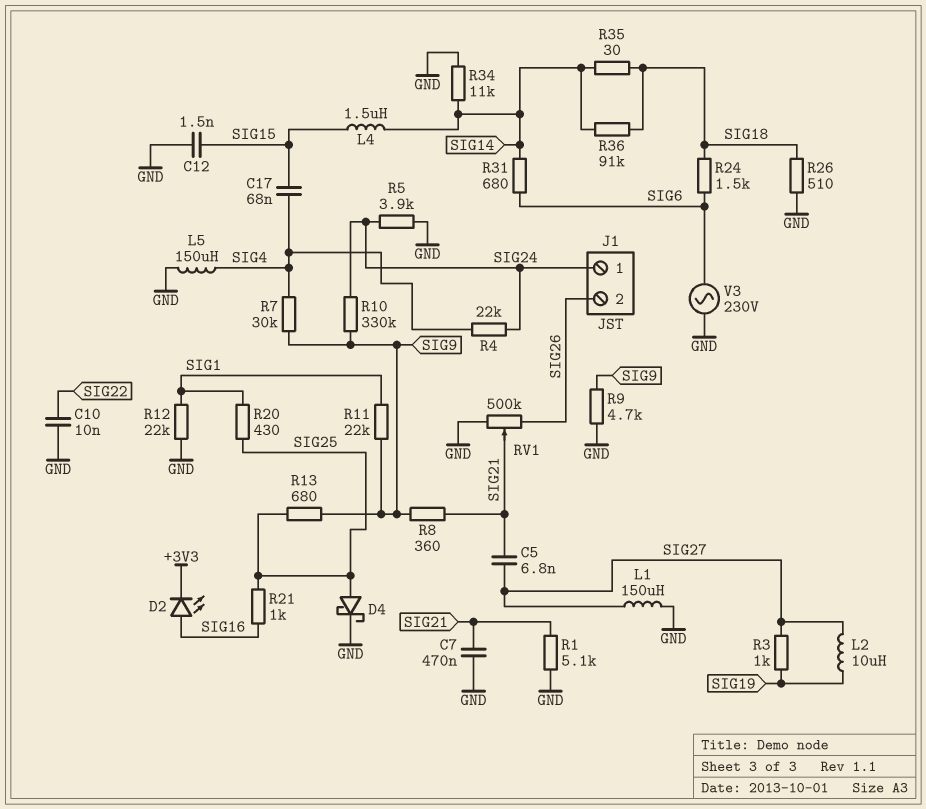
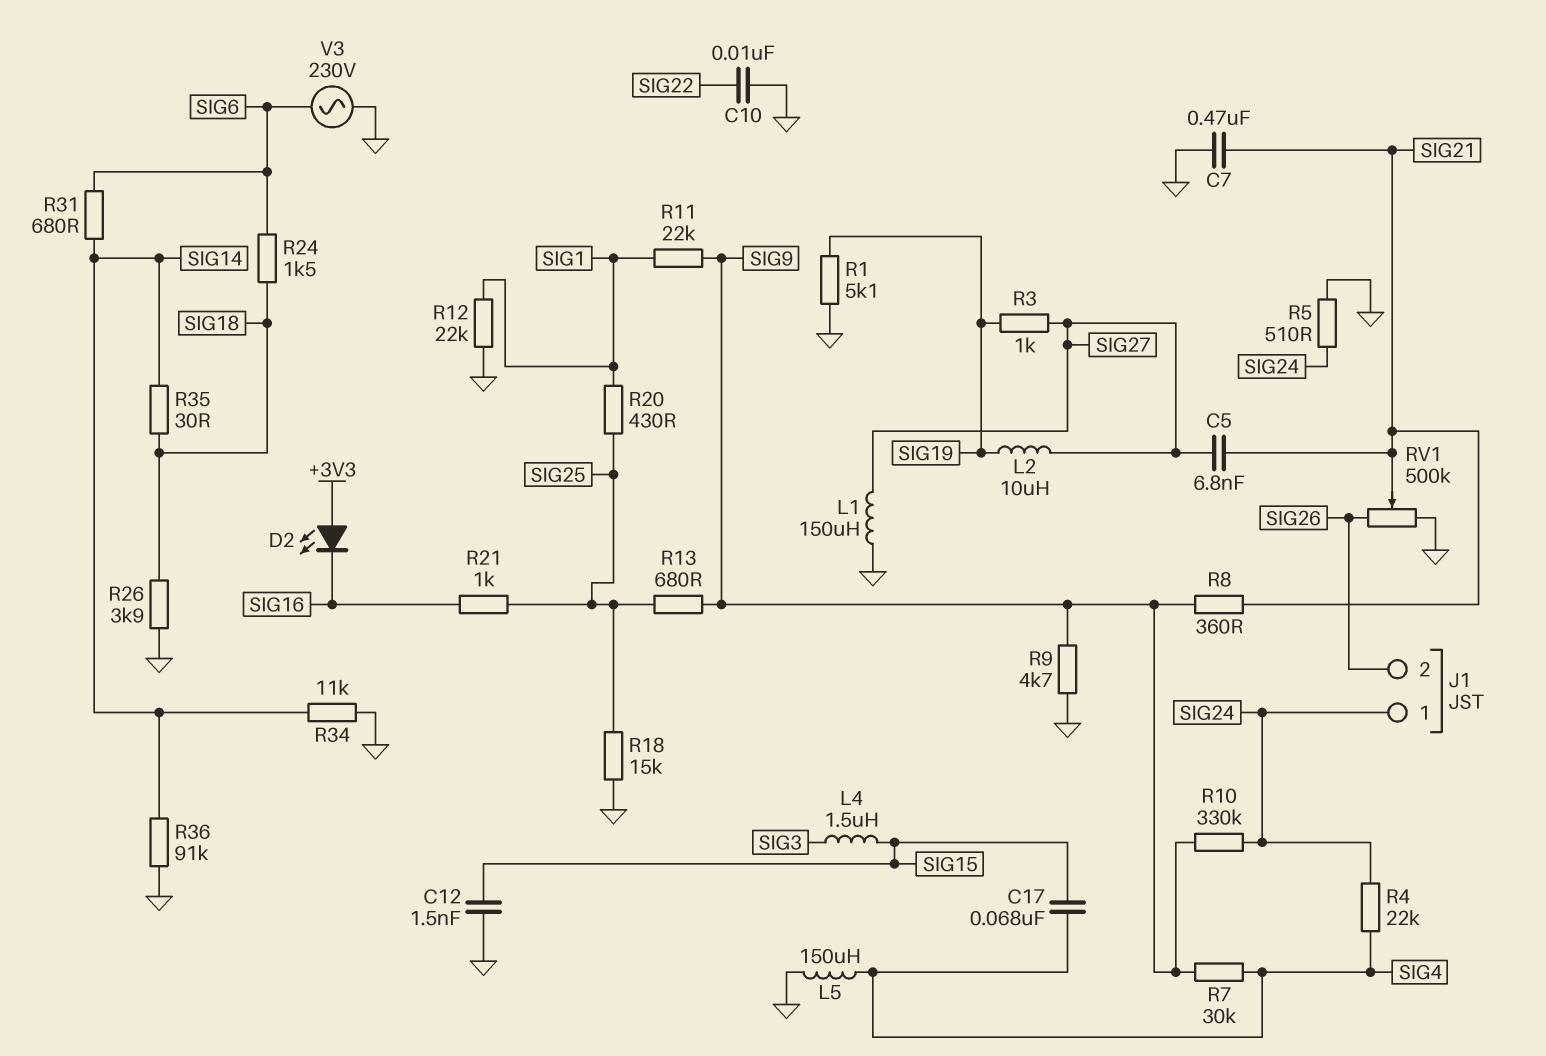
D2: LED (A SIG16, K +3V3) -> LED (A +3V3, K SIG16)
D4: schottky (A SIG25, K GND) -> none
L4: 1.5uH (SIG14, SIG15) -> 1.5uH (SIG3, SIG15)
R1: 5.1k (GND, SIG21) -> 5.1k (GND, SIG19)
R5: 3.9k (GND, SIG24) -> 510 (GND, SIG24)
R18: none -> 15k (GND, SIG25)
R26: 510 (GND, SIG18) -> 3.9k (GND, SIG18)
R36: 91k (SIG14, SIG18) -> 91k (GND, SIG14)

